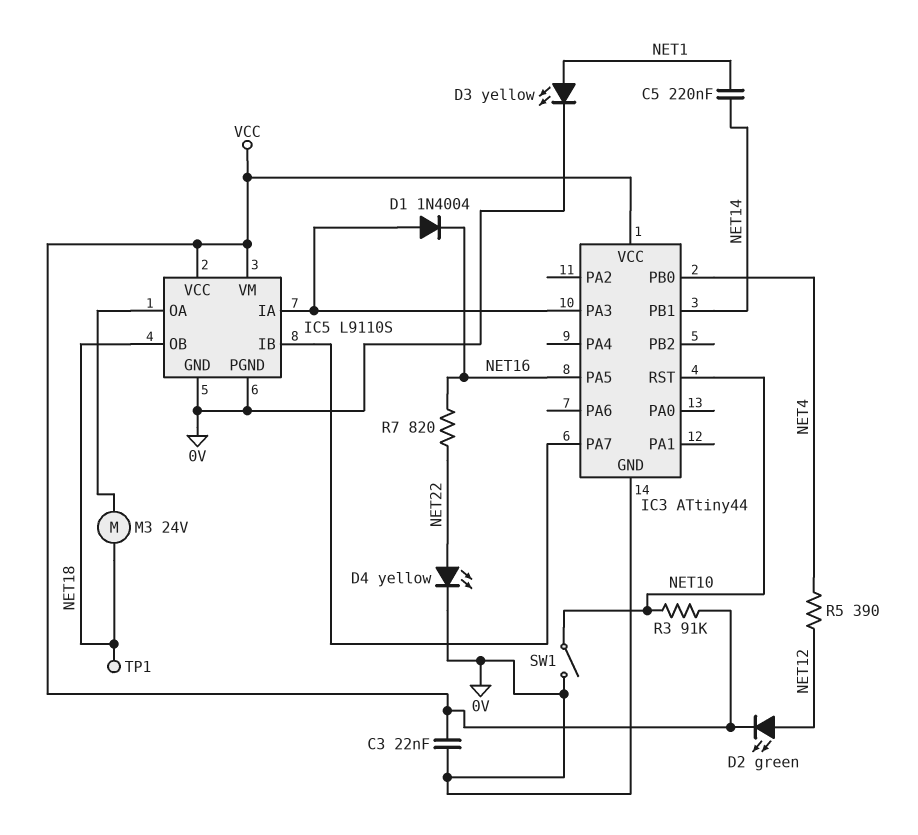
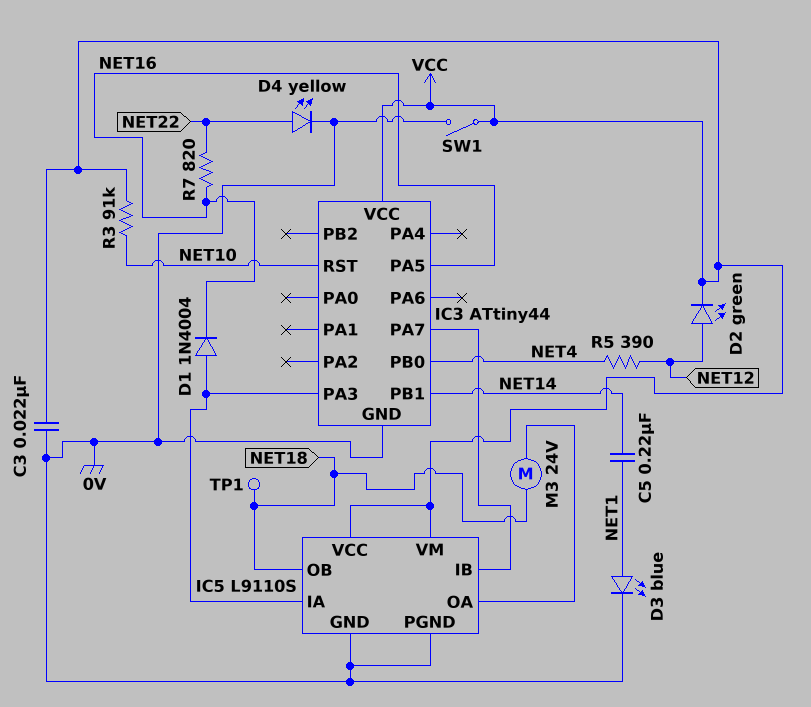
D3: LED yellow (A NET1, K 0V) -> LED blue (A NET1, K 0V)
SW1: switch (0V, NET10) -> switch (0V, VCC)

